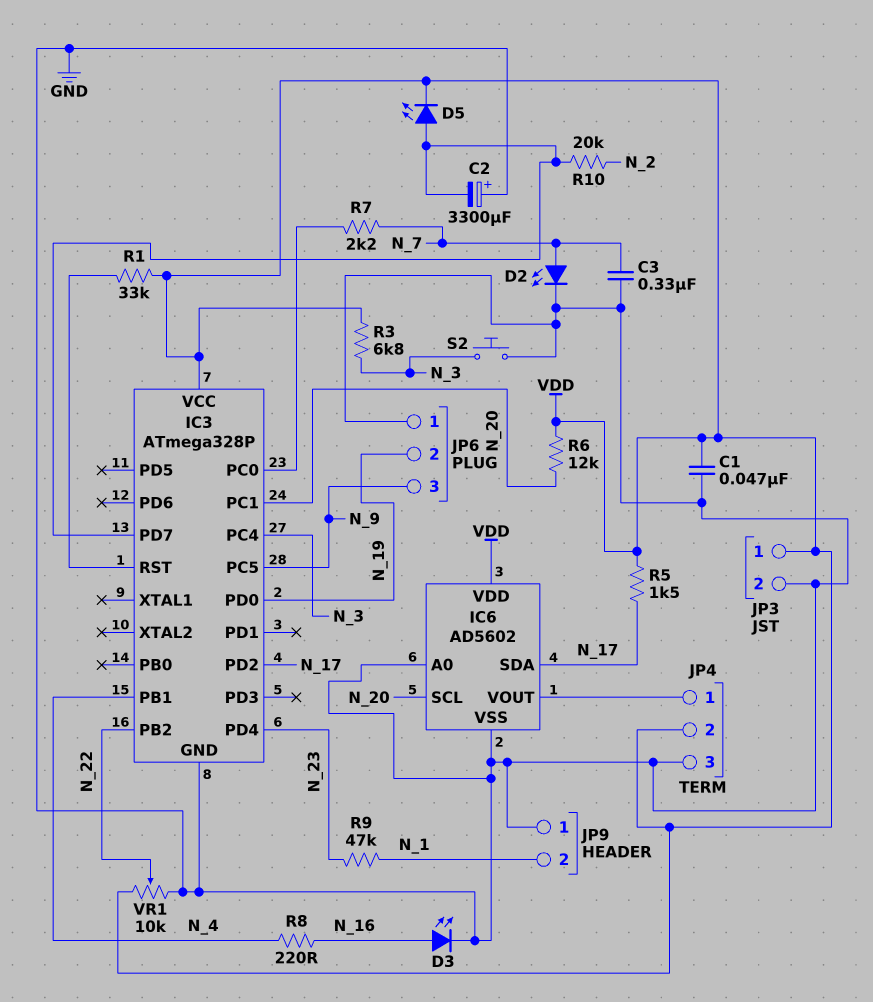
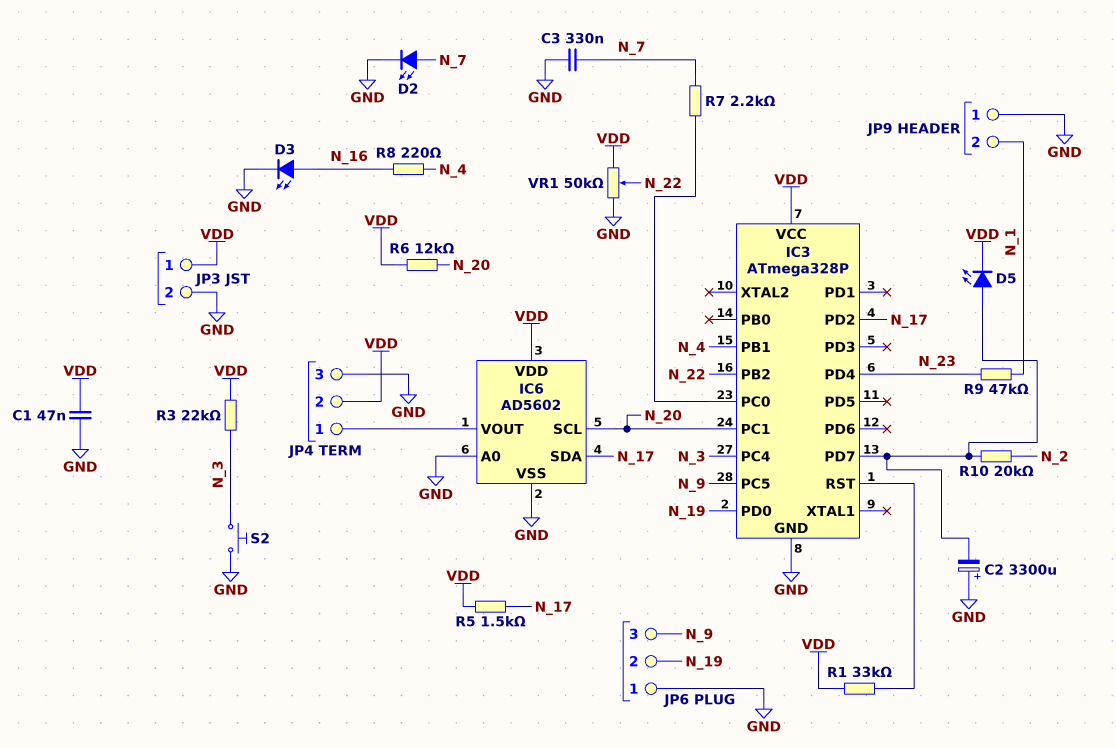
R3: 6.8k (N_3, VDD) -> 22k (N_3, VDD)
VR1: 10k (GND, VDD, wiper N_22) -> 50k (GND, VDD, wiper N_22)

